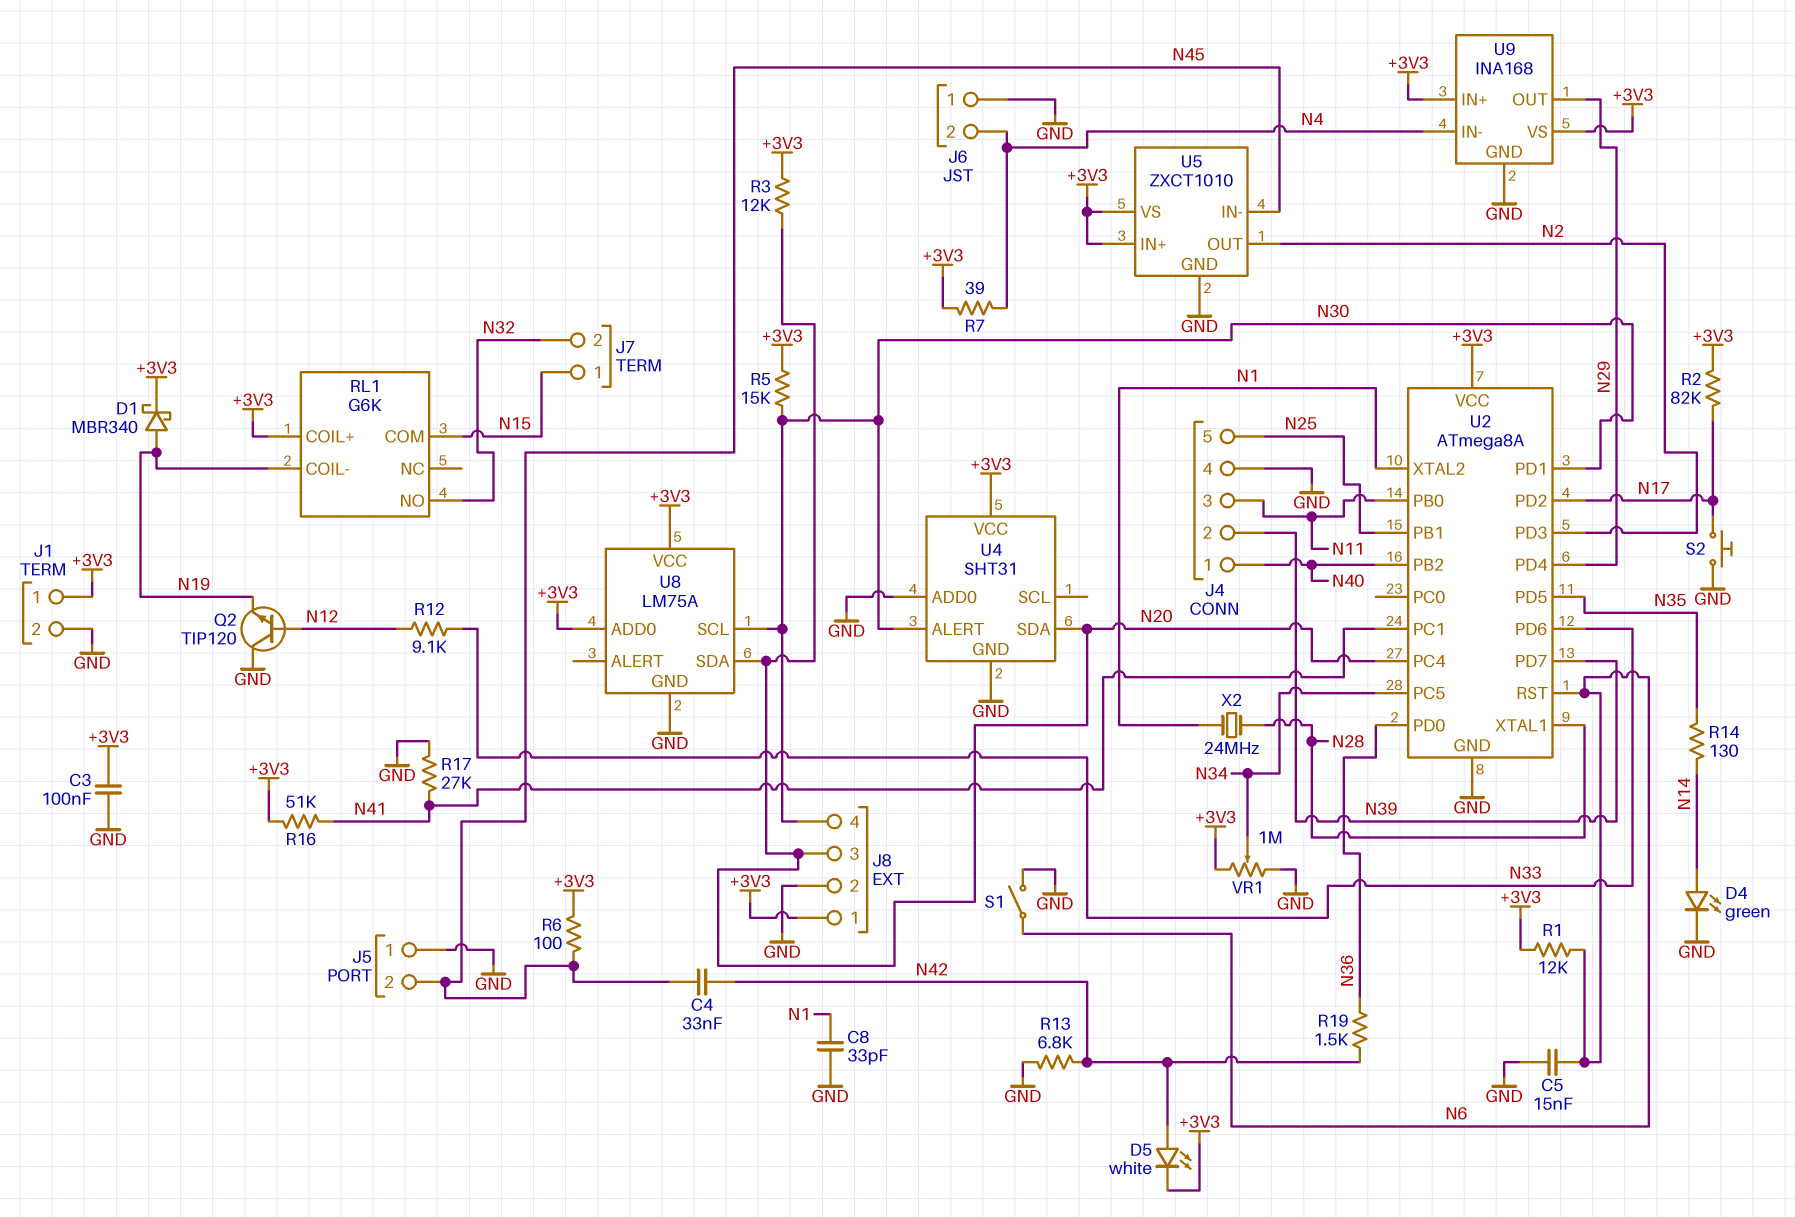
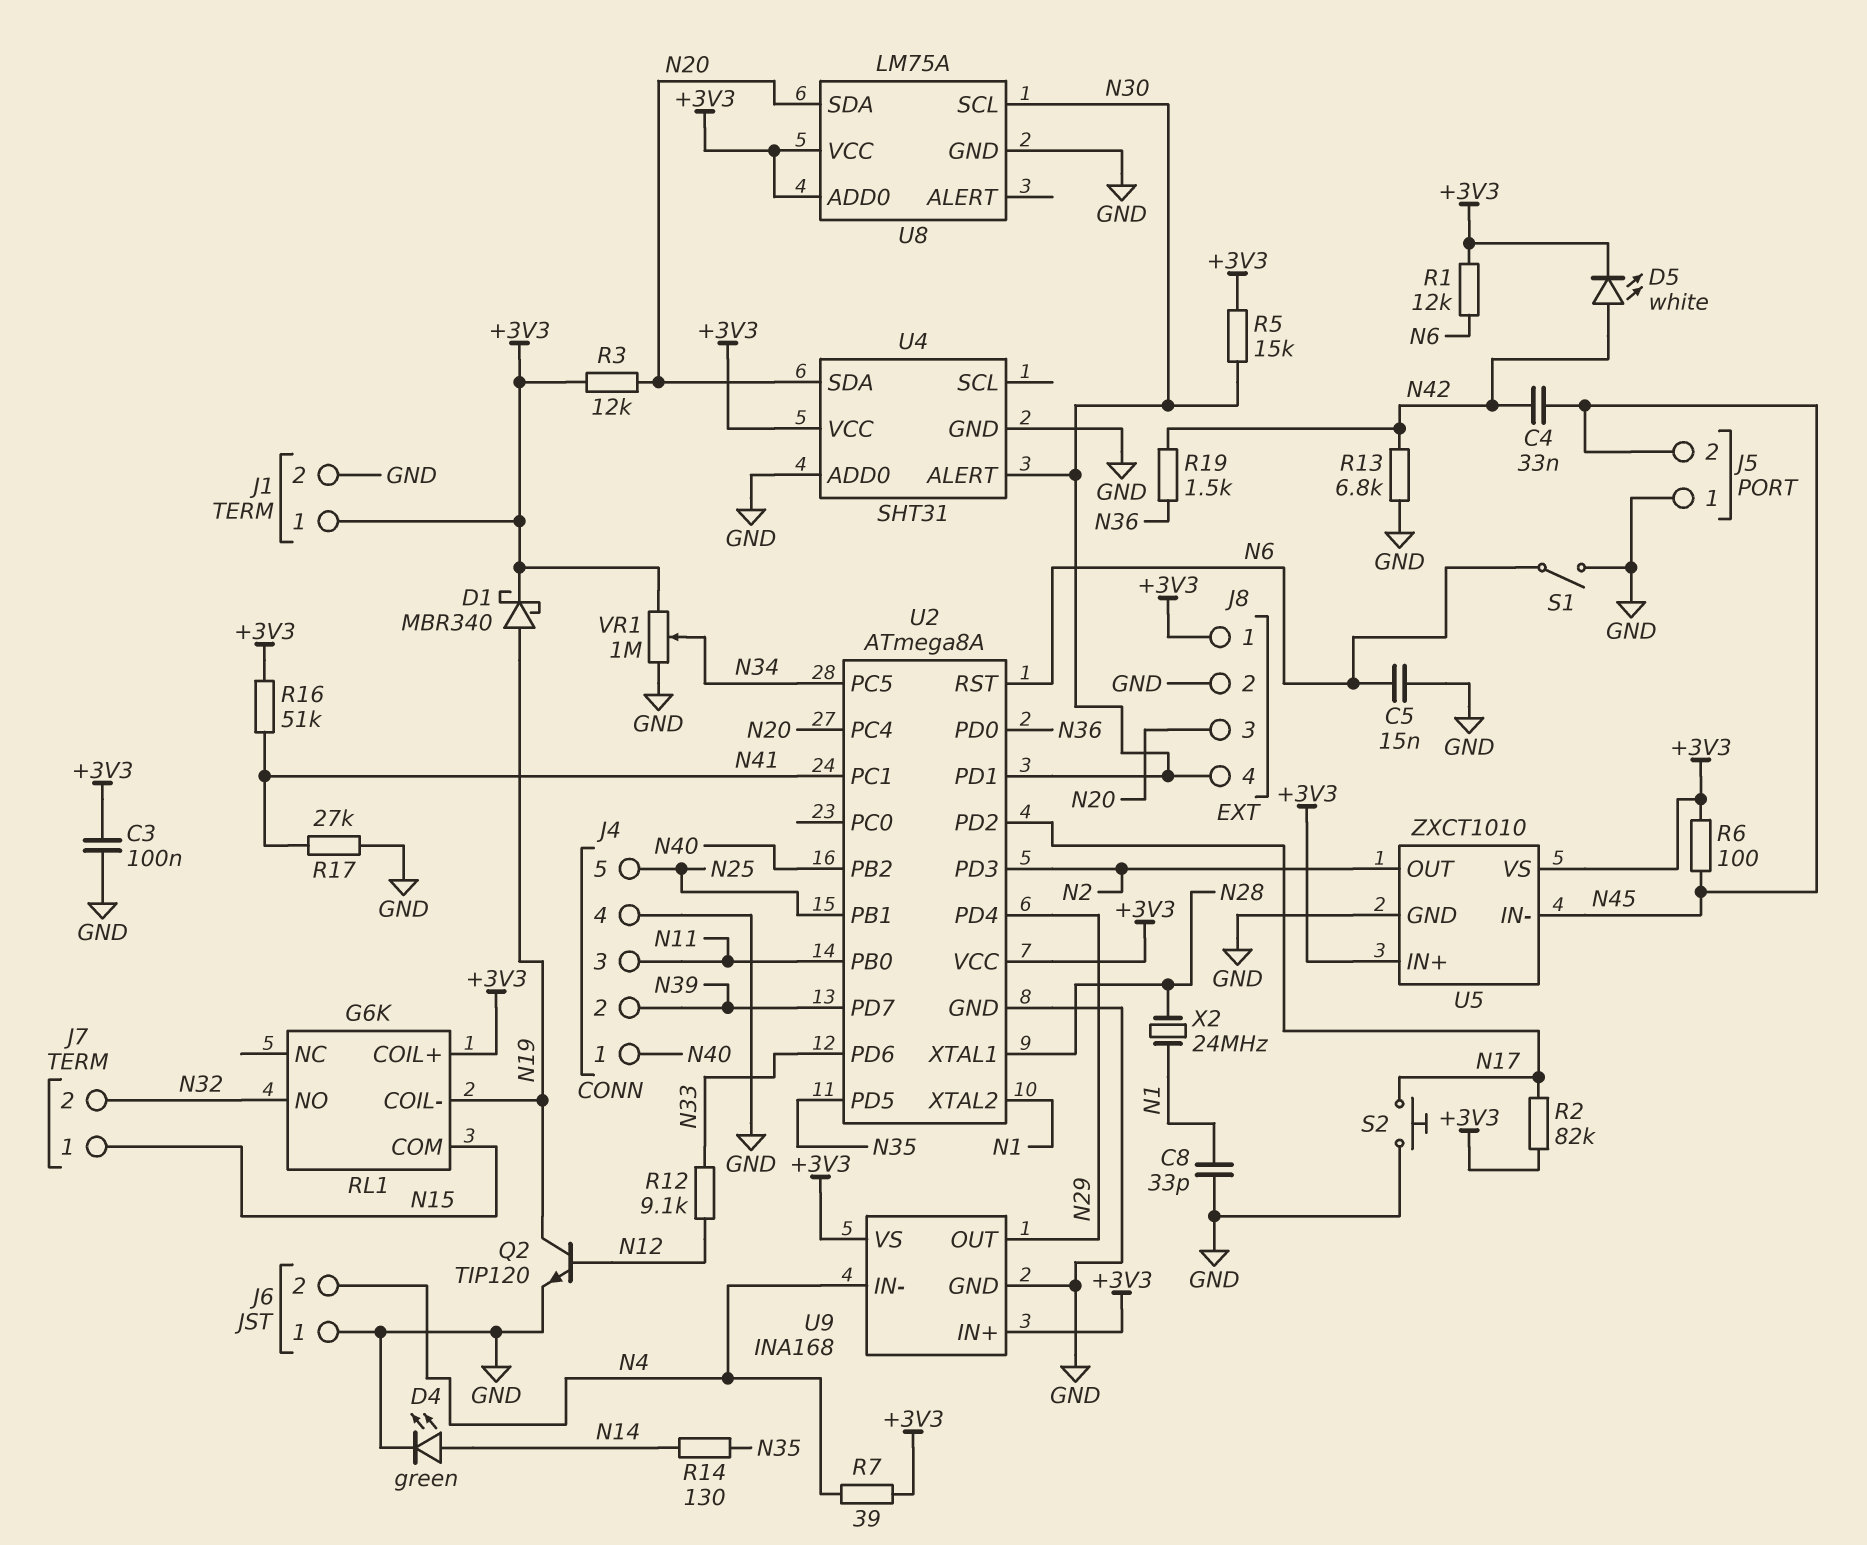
Q2: NPN TIP120 (B N12, C GND, E N19) -> NPN TIP120 (B N12, C N19, E GND)

